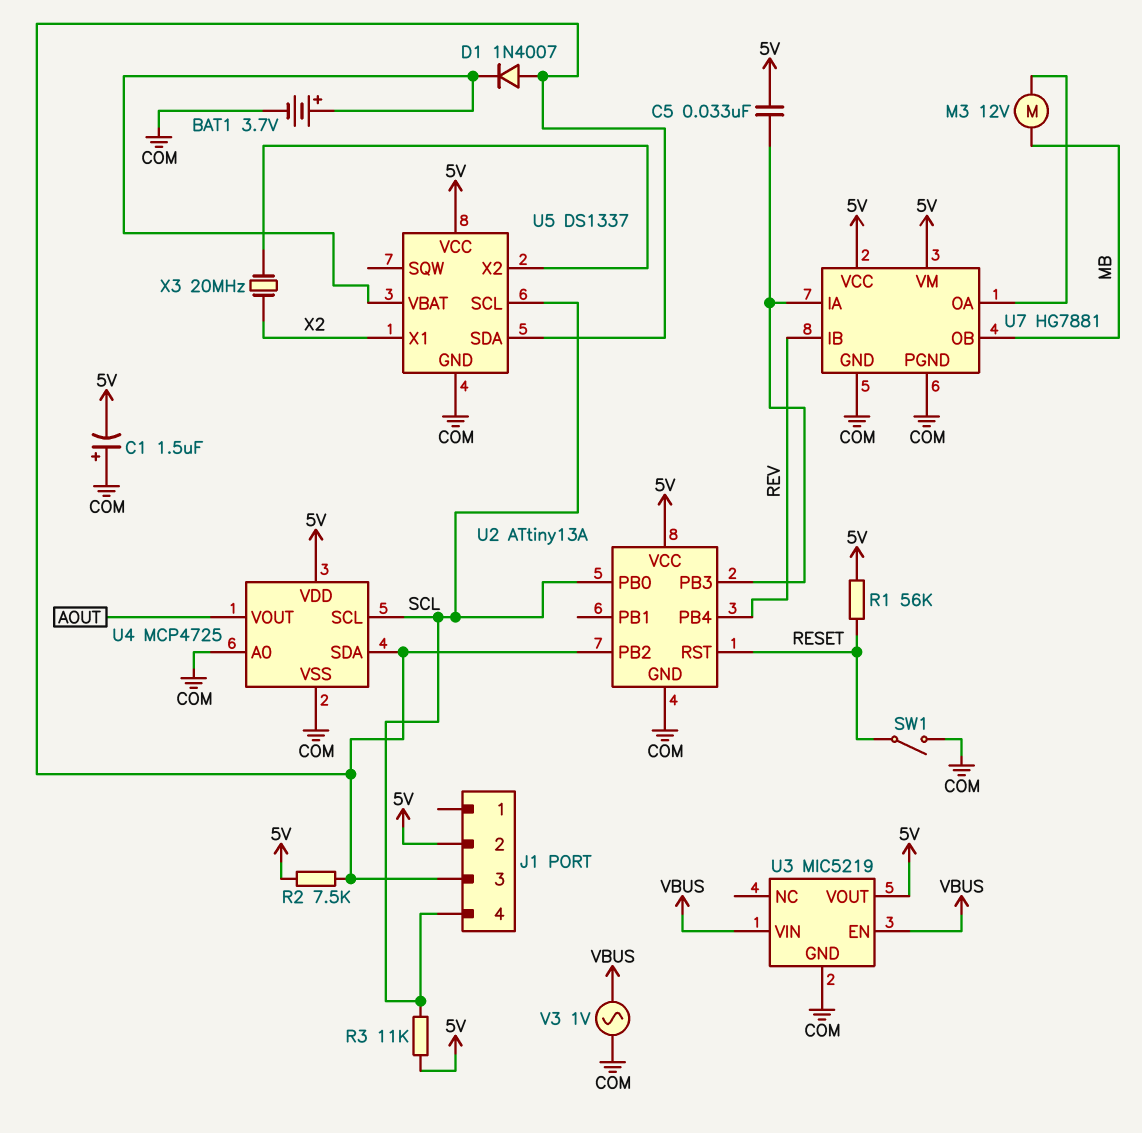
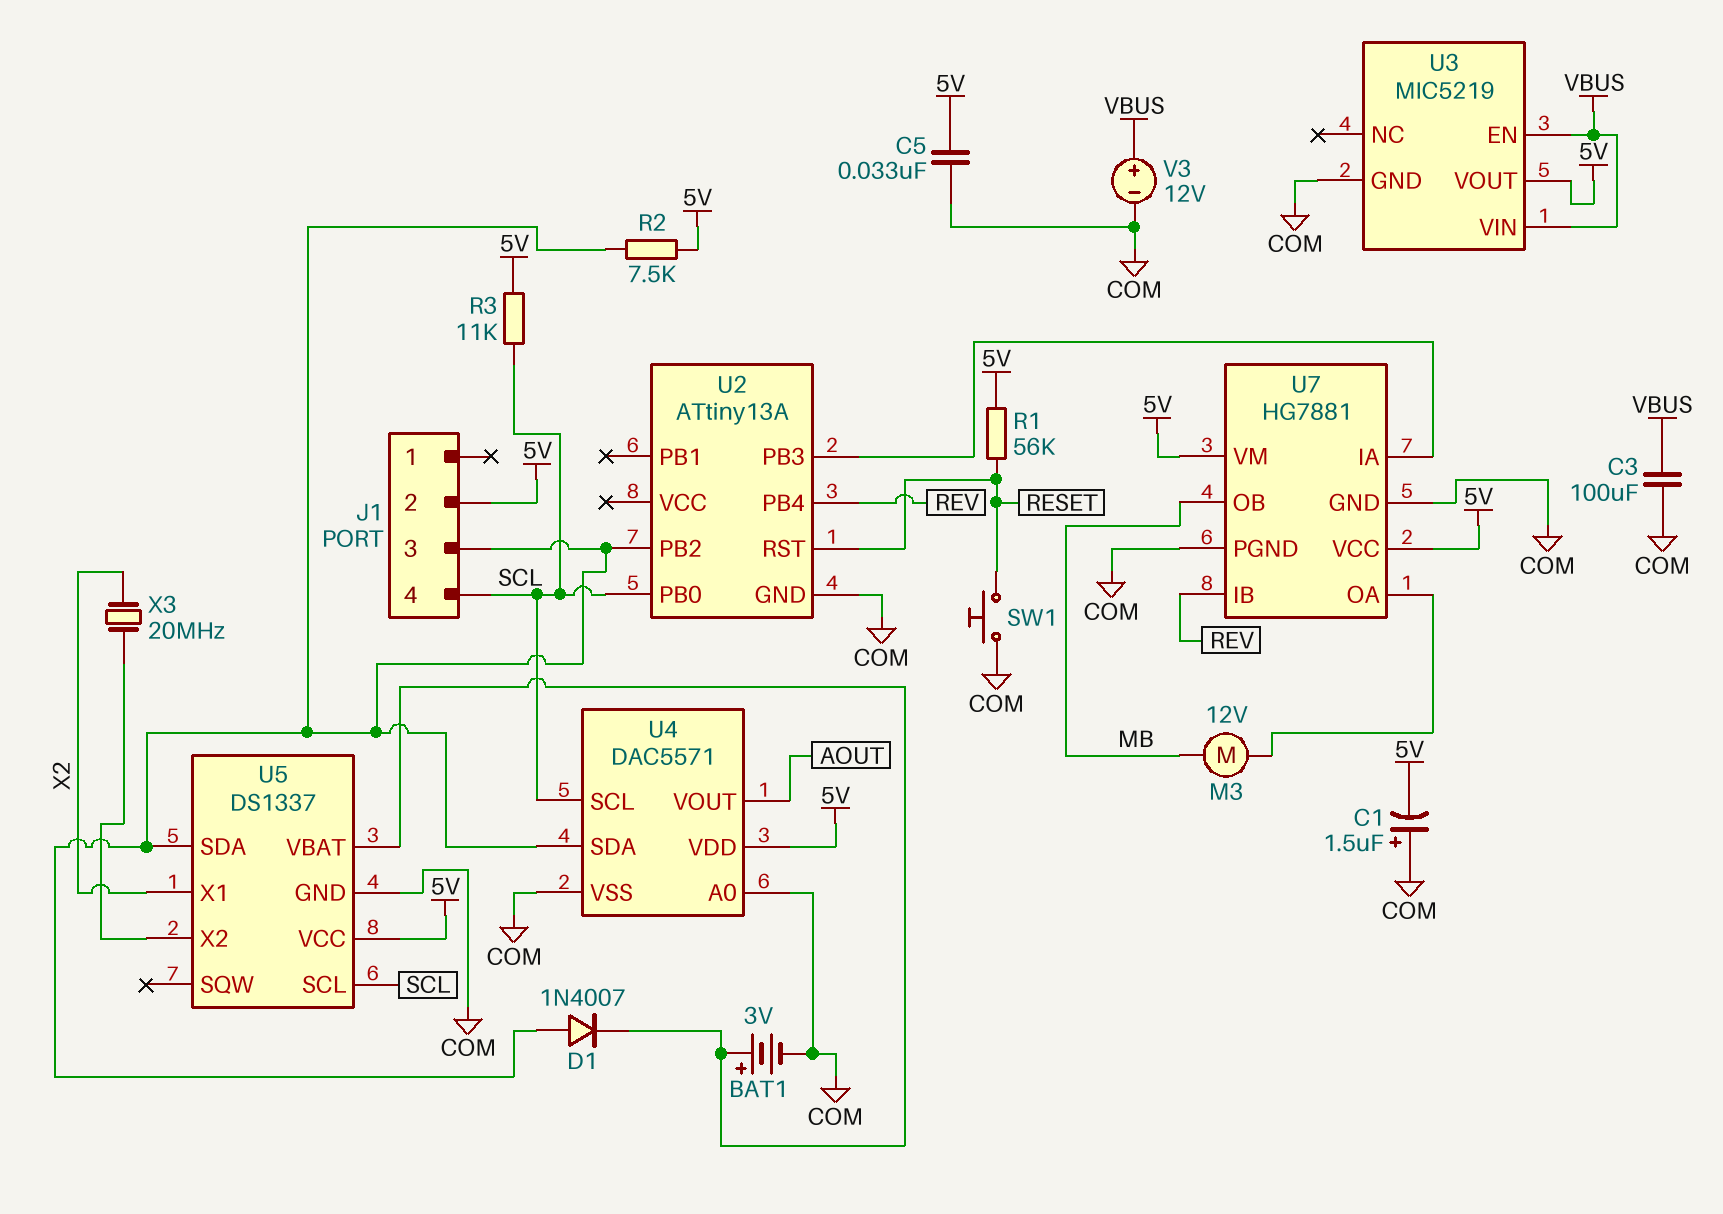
BAT1: 3.7V (plus U5/VBAT, minus COM) -> 3V (plus U5/VBAT, minus COM)
C3: none -> 100uF (COM, VBUS)
C5: 33nF (5V, U2/PB3) -> 33nF (5V, COM)
SW1: switch (COM, RESET) -> button (COM, RESET)
U2 pin VCC: 5V -> none
U4: MCP4725 -> DAC5571
V3: AC 1V (COM, VBUS) -> 12V (plus VBUS, minus COM)

